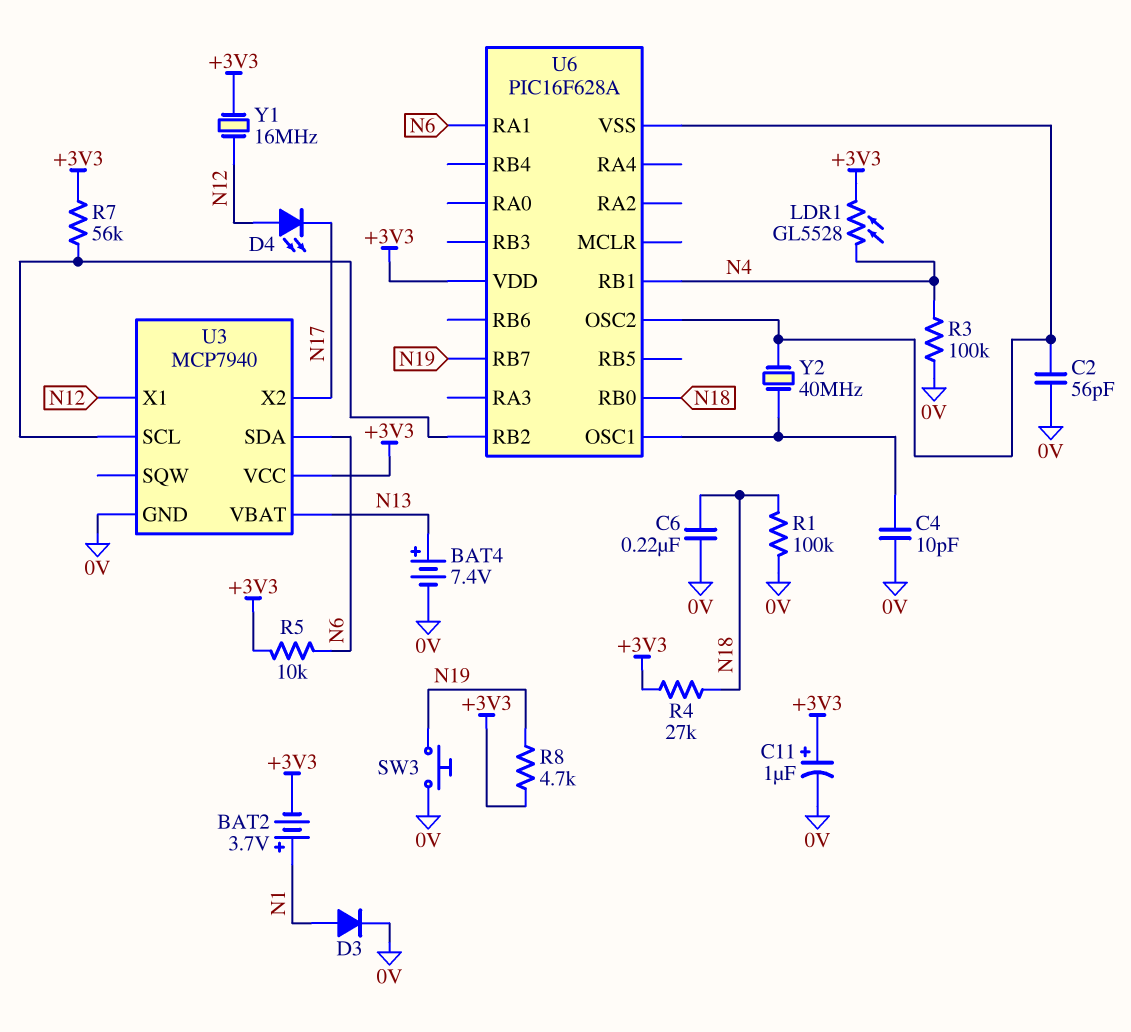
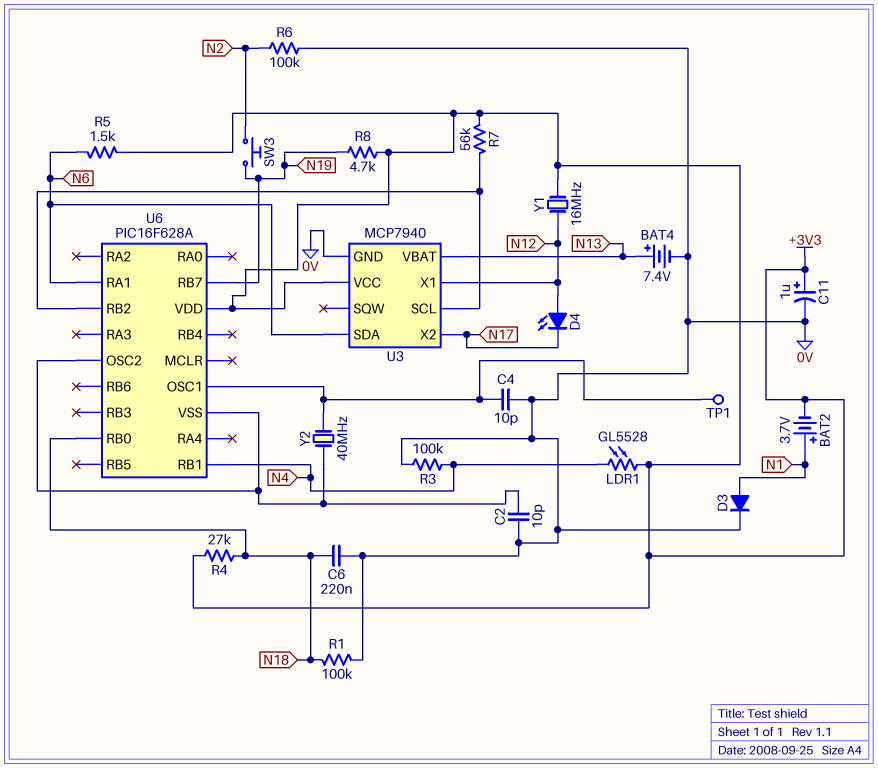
C2: 56pF (0V, U6/OSC2) -> 10pF (0V, U6/OSC2)
R5: 10k (+3V3, N6) -> 1.5k (+3V3, N6)
R6: none -> 100k (0V, N2)
SW3: button (0V, N19) -> button (N2, N19)
TP1: none -> test point (U6/OSC1)

